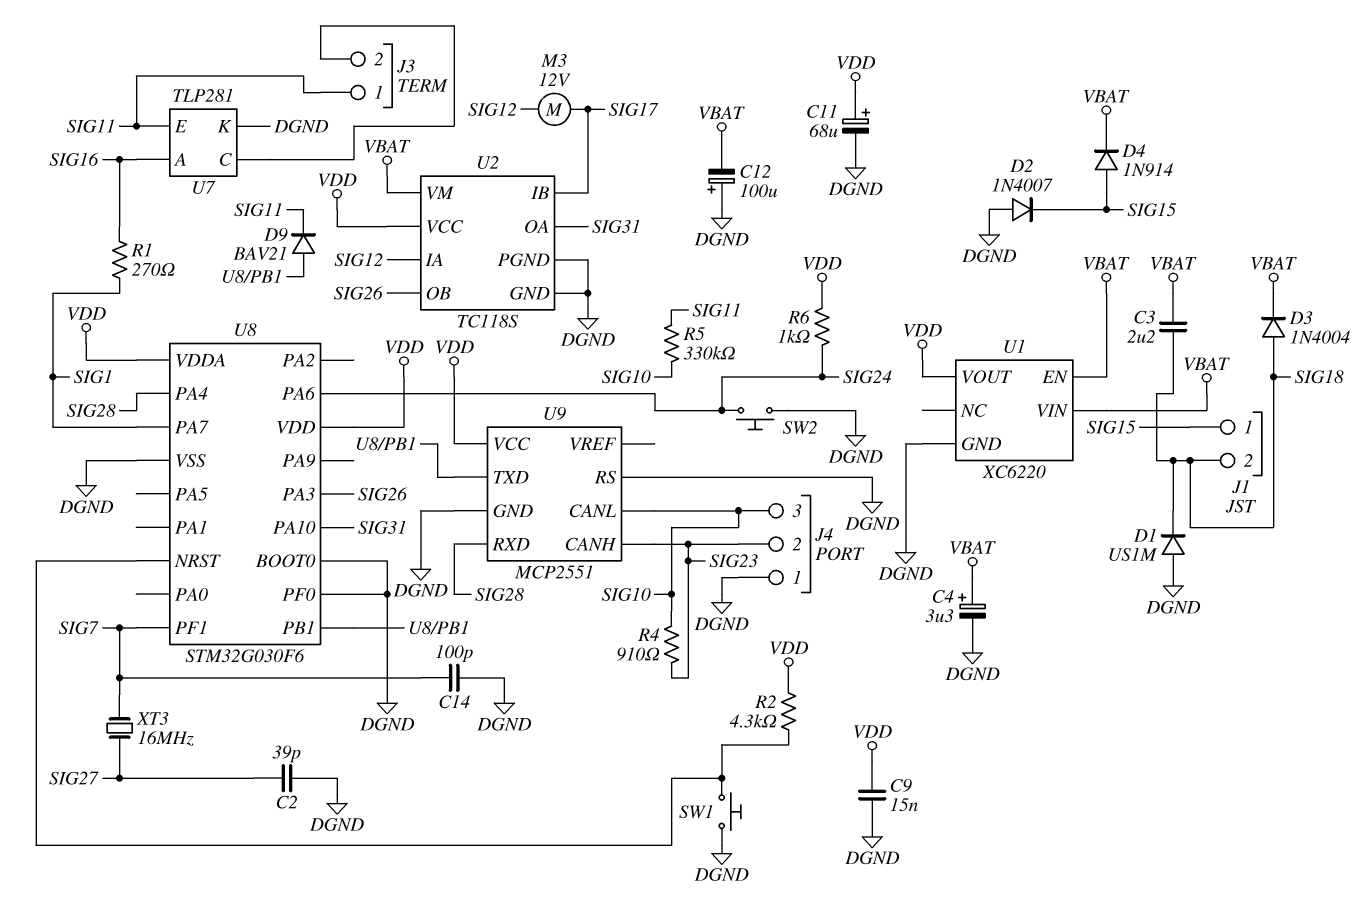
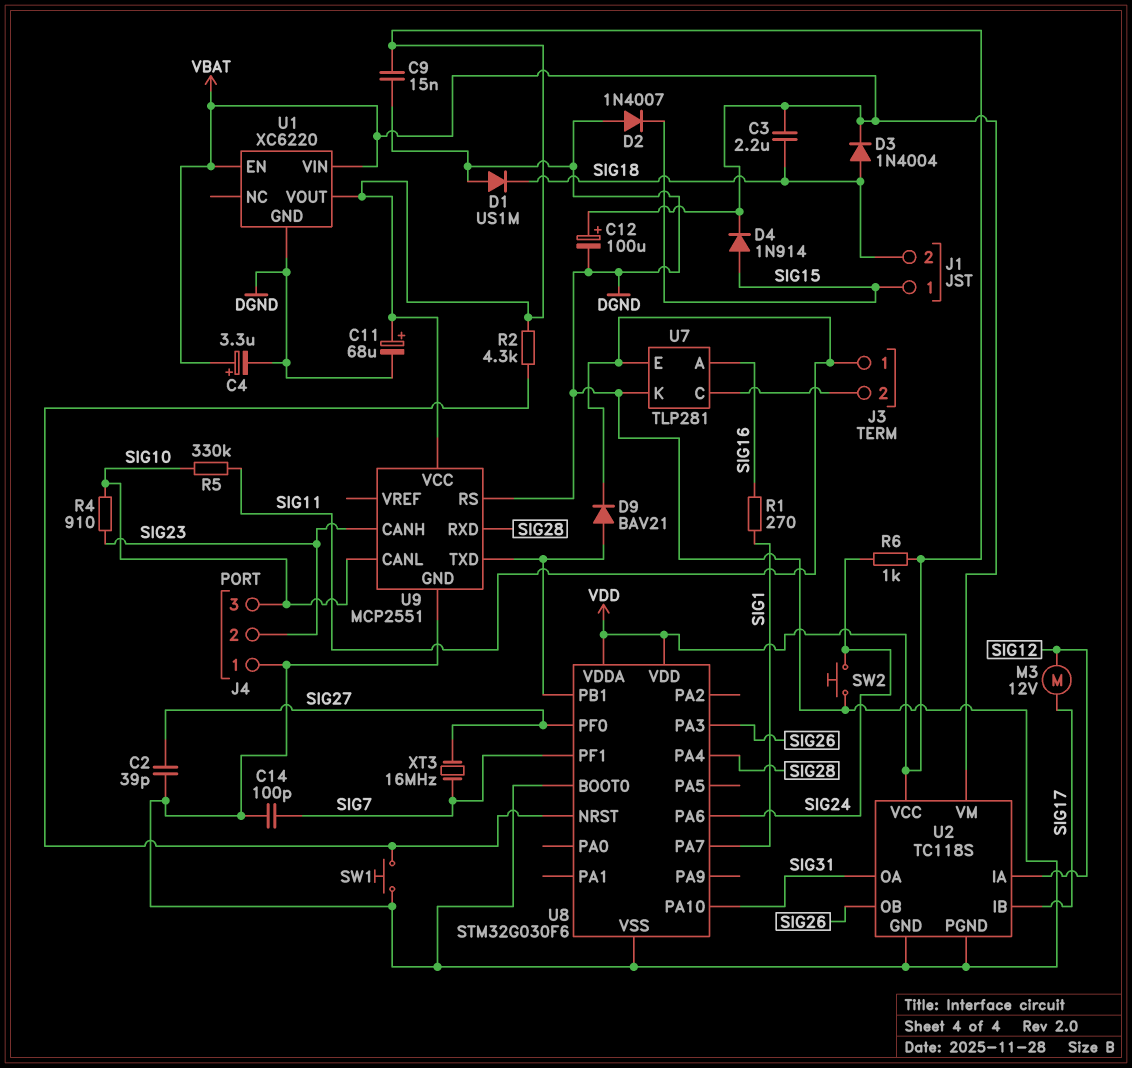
C12: 100uF (plus DGND, minus VBAT) -> 100uF (plus VBAT, minus DGND)
U8 pin PF0: DGND -> SIG27

